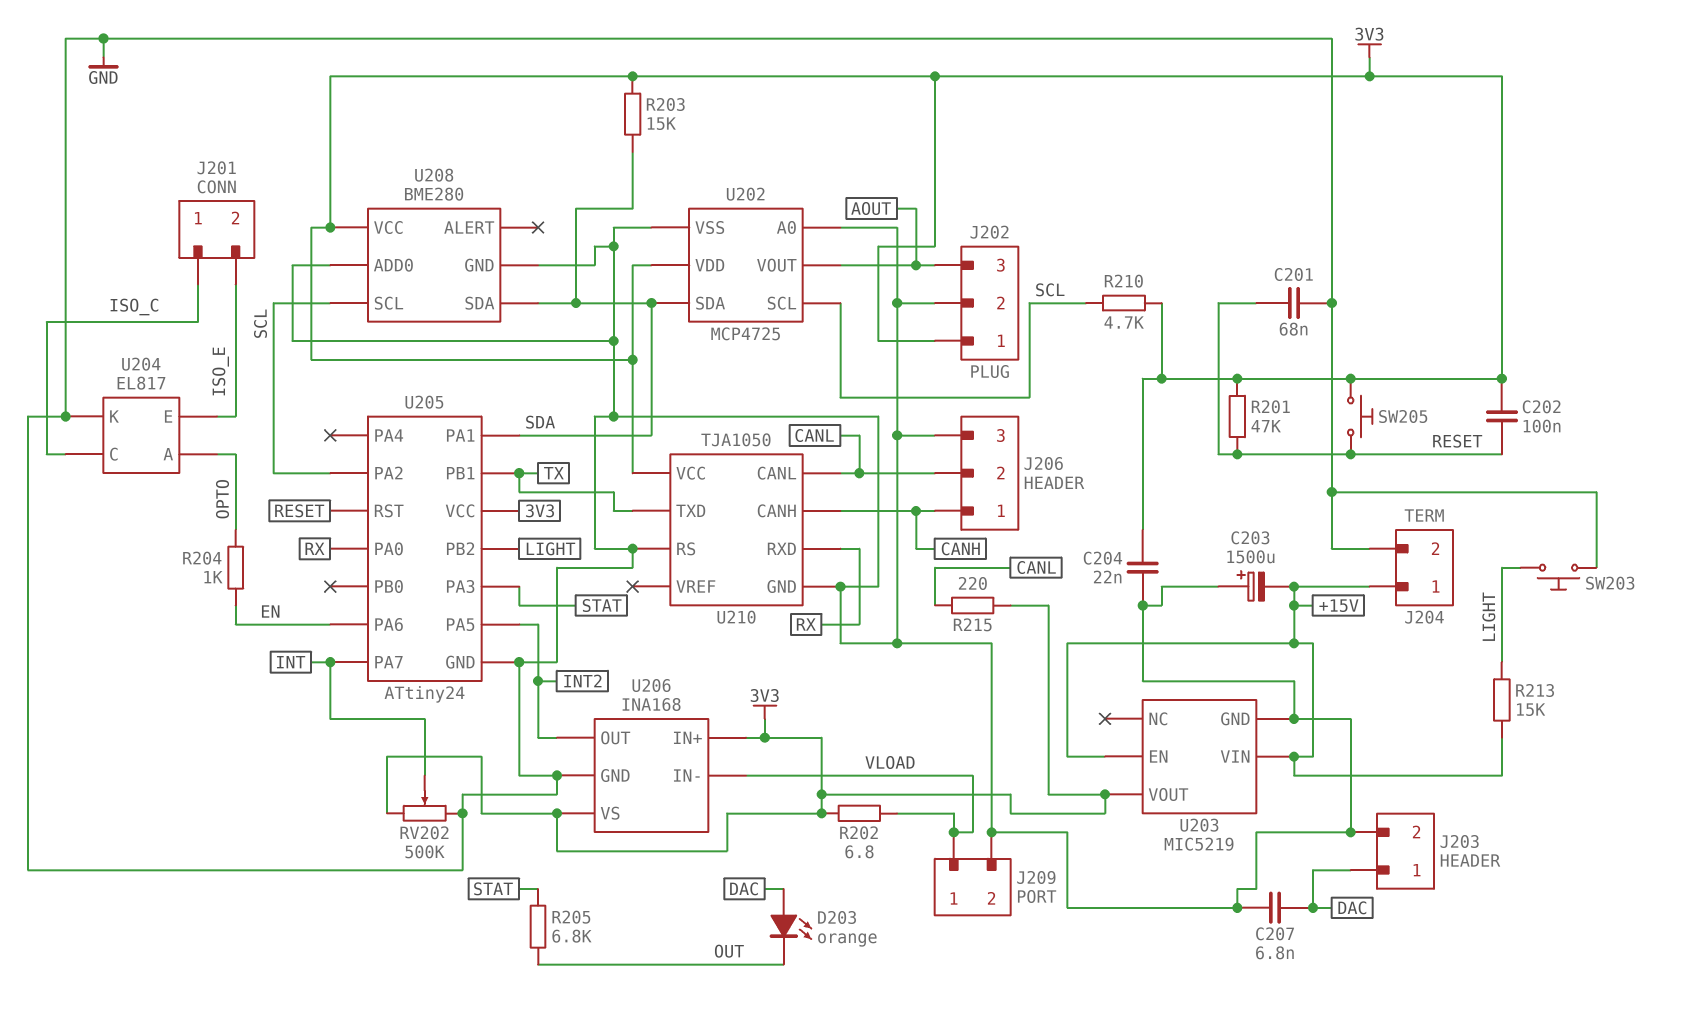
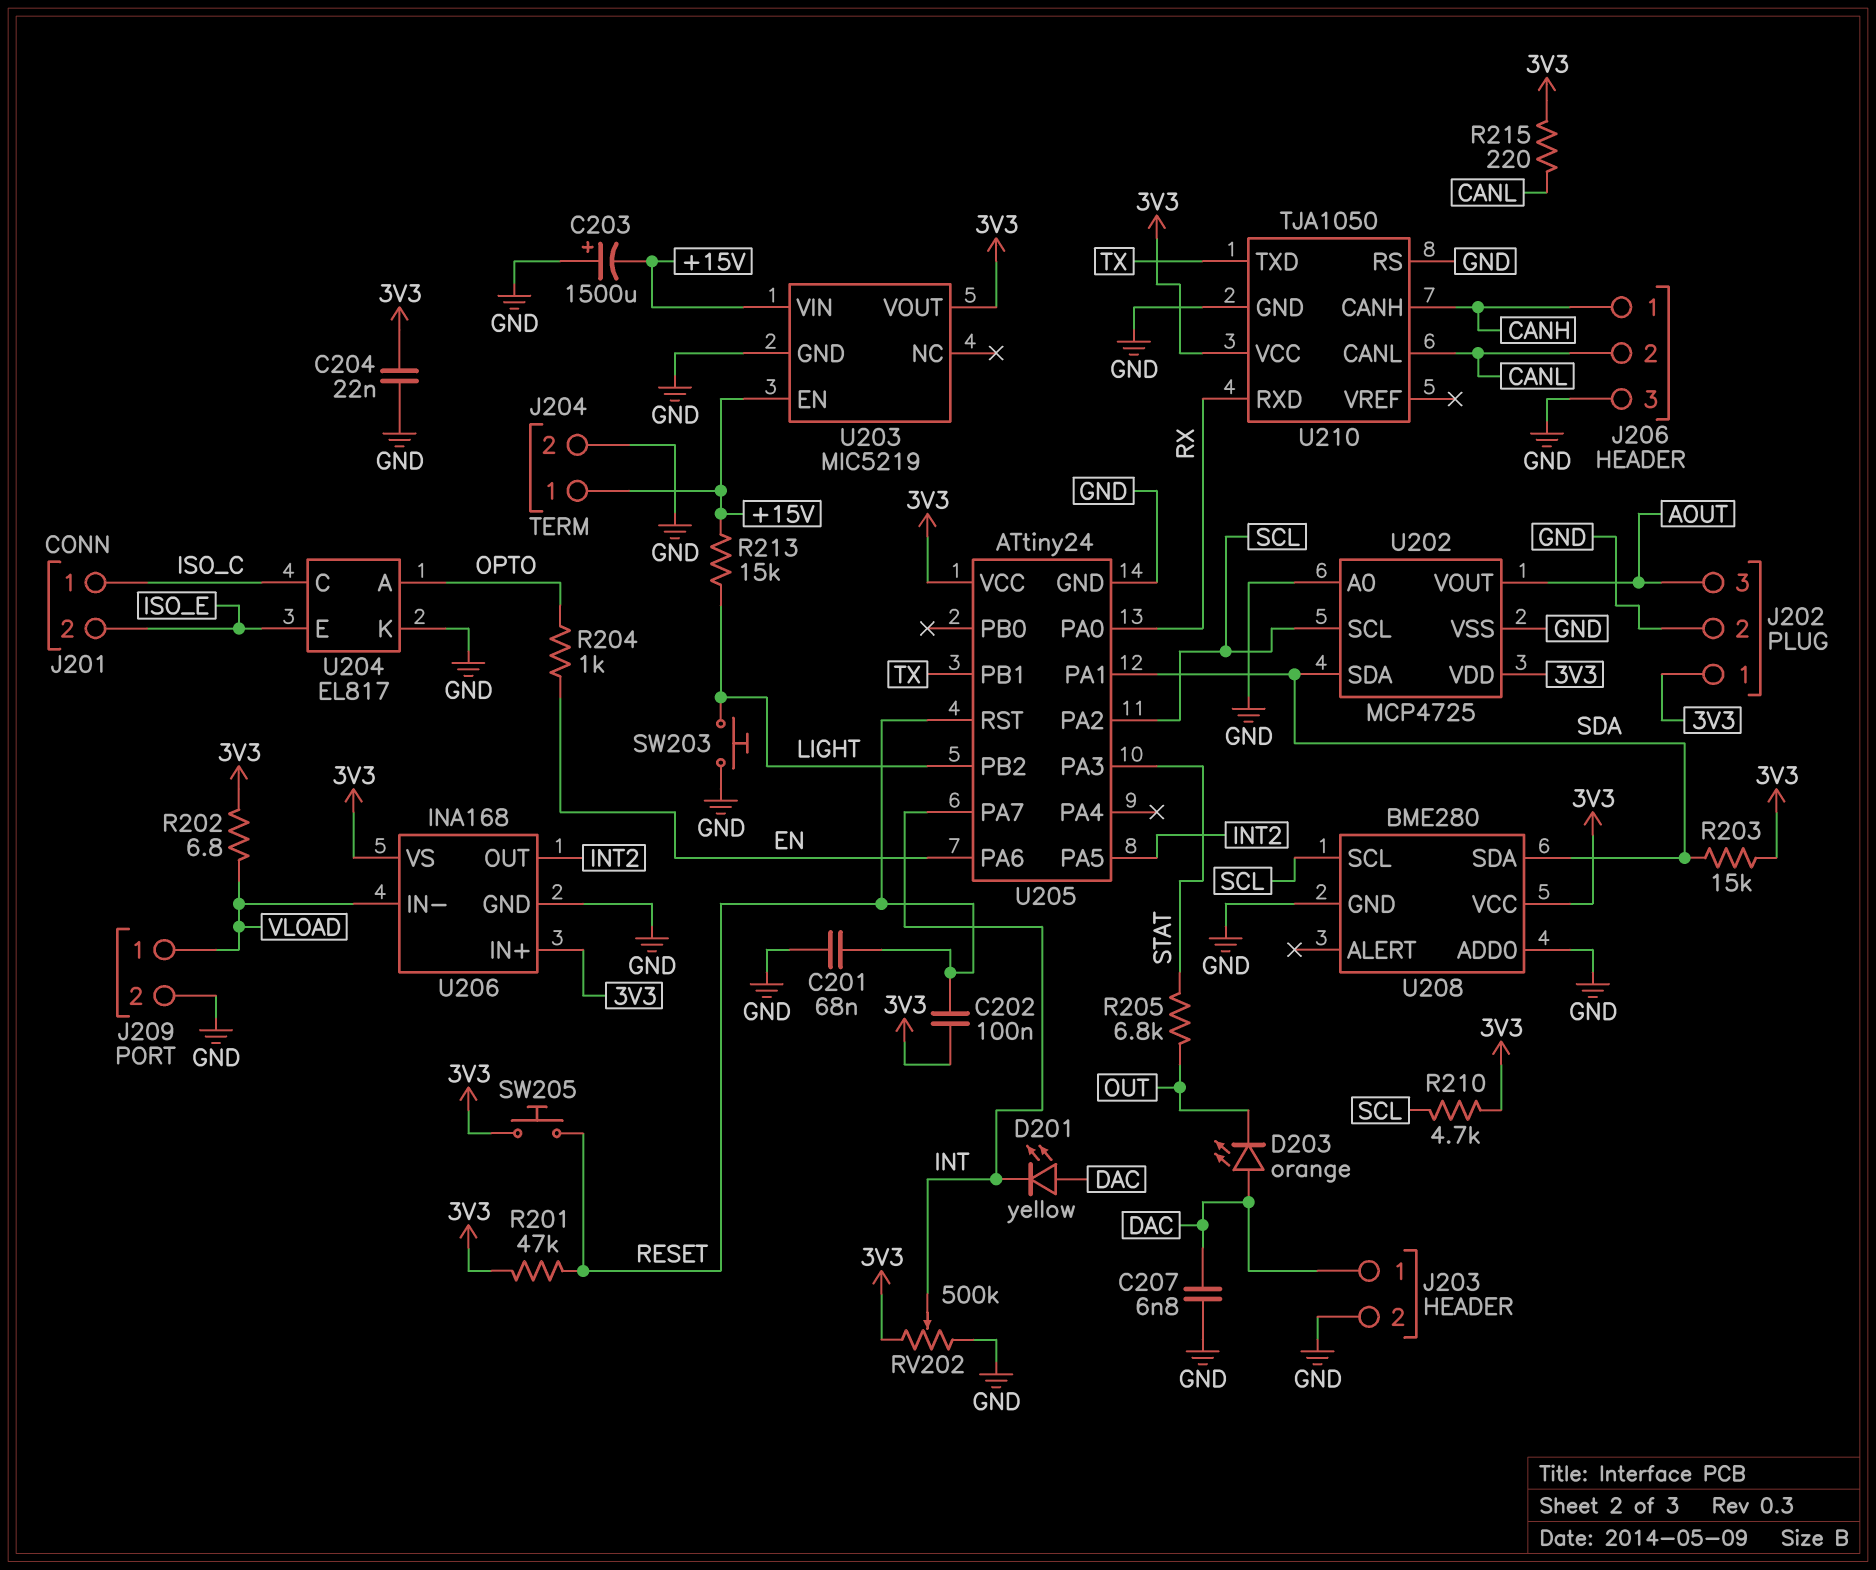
D201: none -> LED yellow (A DAC, K INT)

